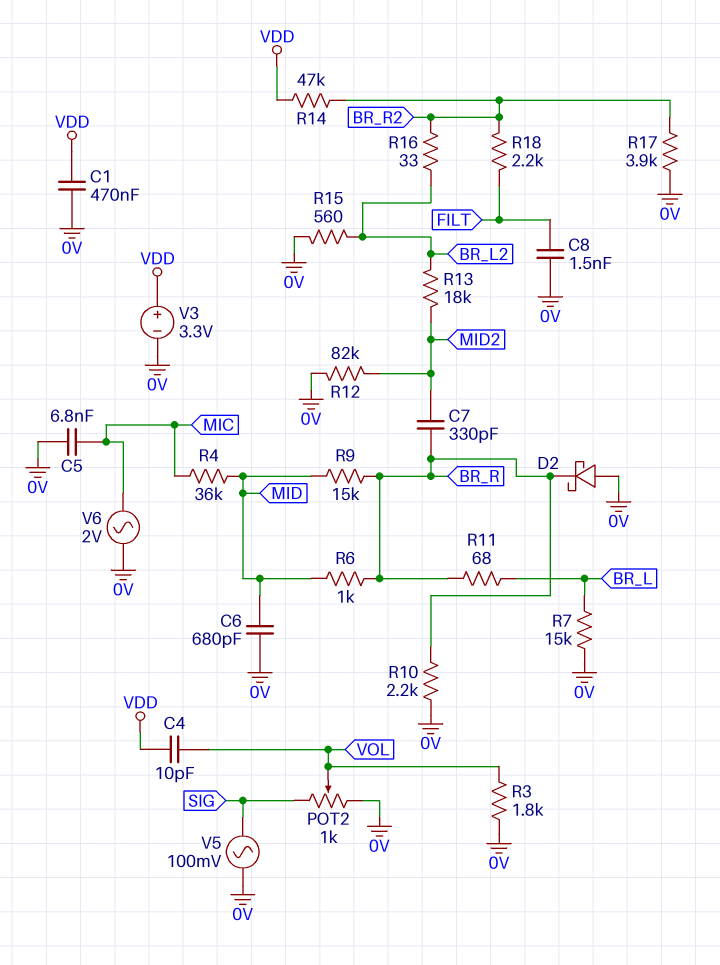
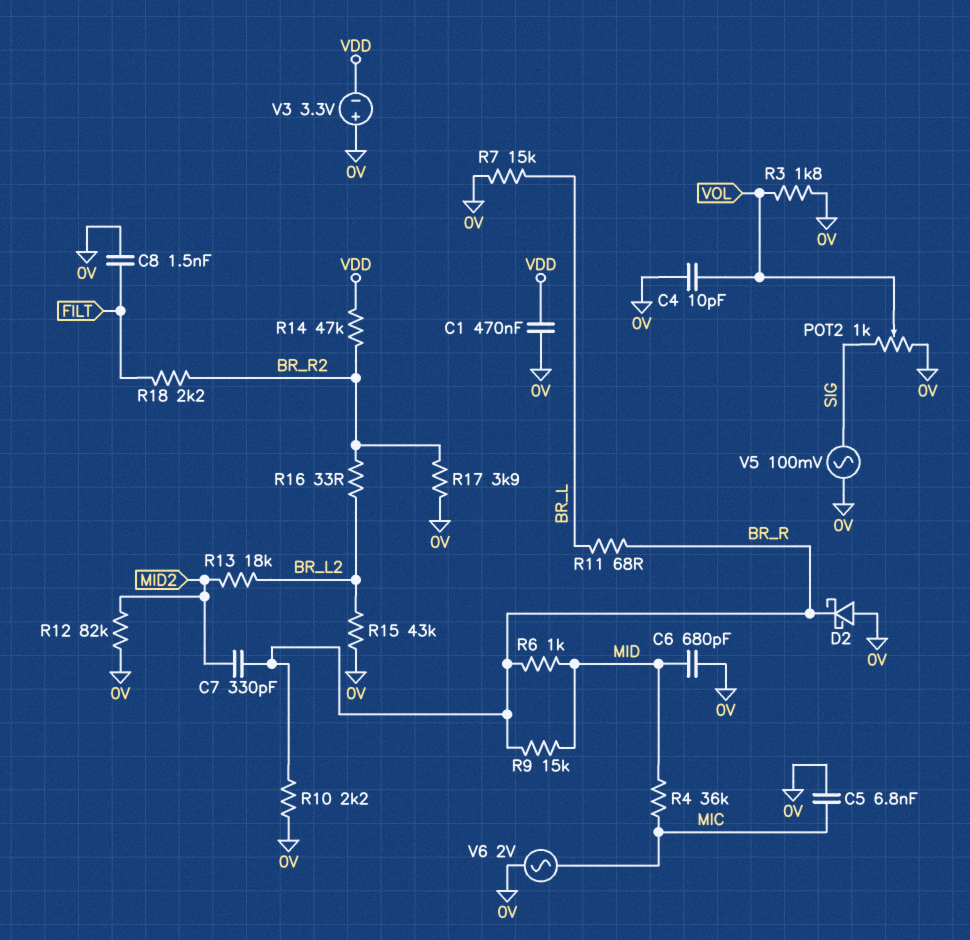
C4: 10pF (VDD, VOL) -> 10pF (0V, VOL)
R15: 560 (0V, BR_L2) -> 43k (0V, BR_L2)
V3: 3.3V (plus VDD, minus 0V) -> 3.3V (plus 0V, minus VDD)

